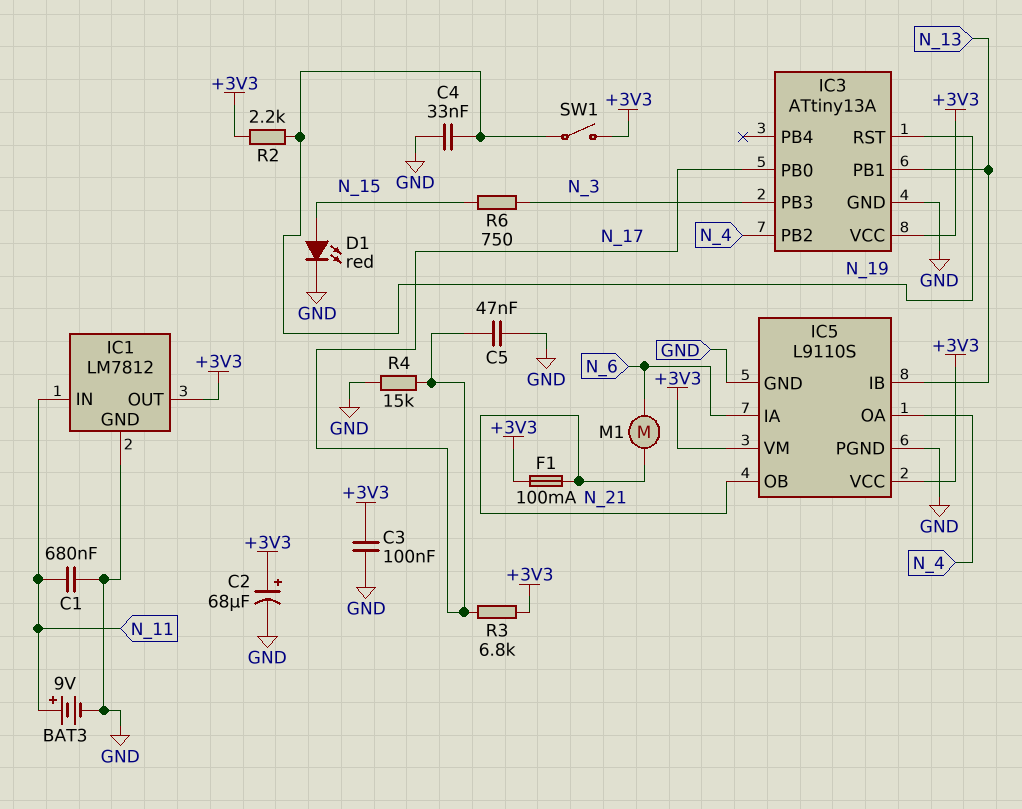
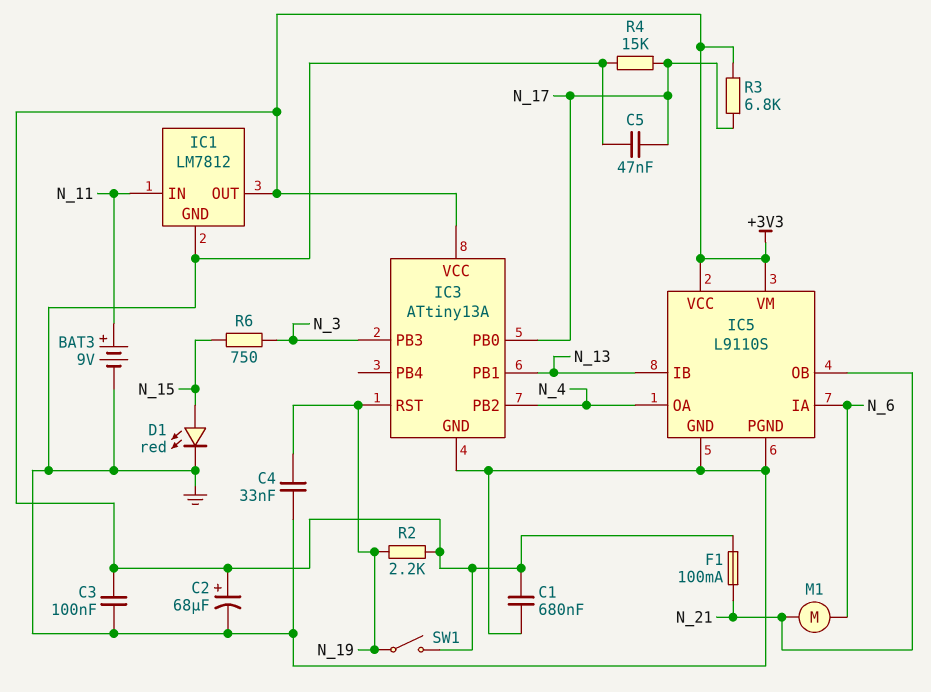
C1: 680nF (GND, N_11) -> 680nF (+3V3, GND)

